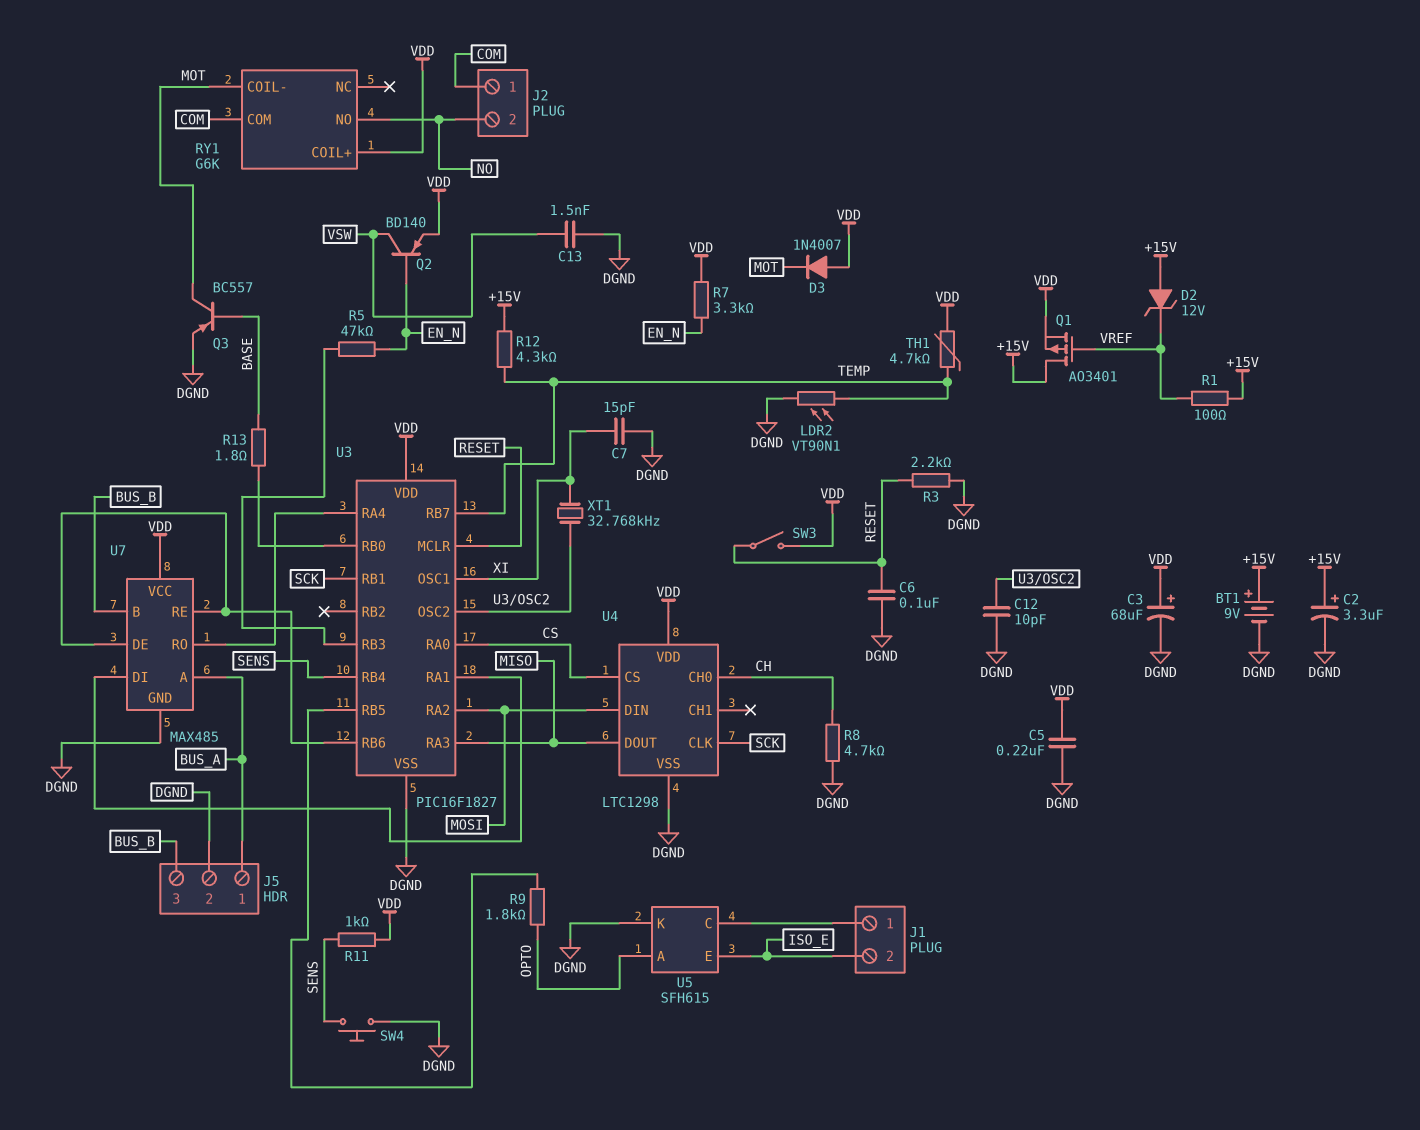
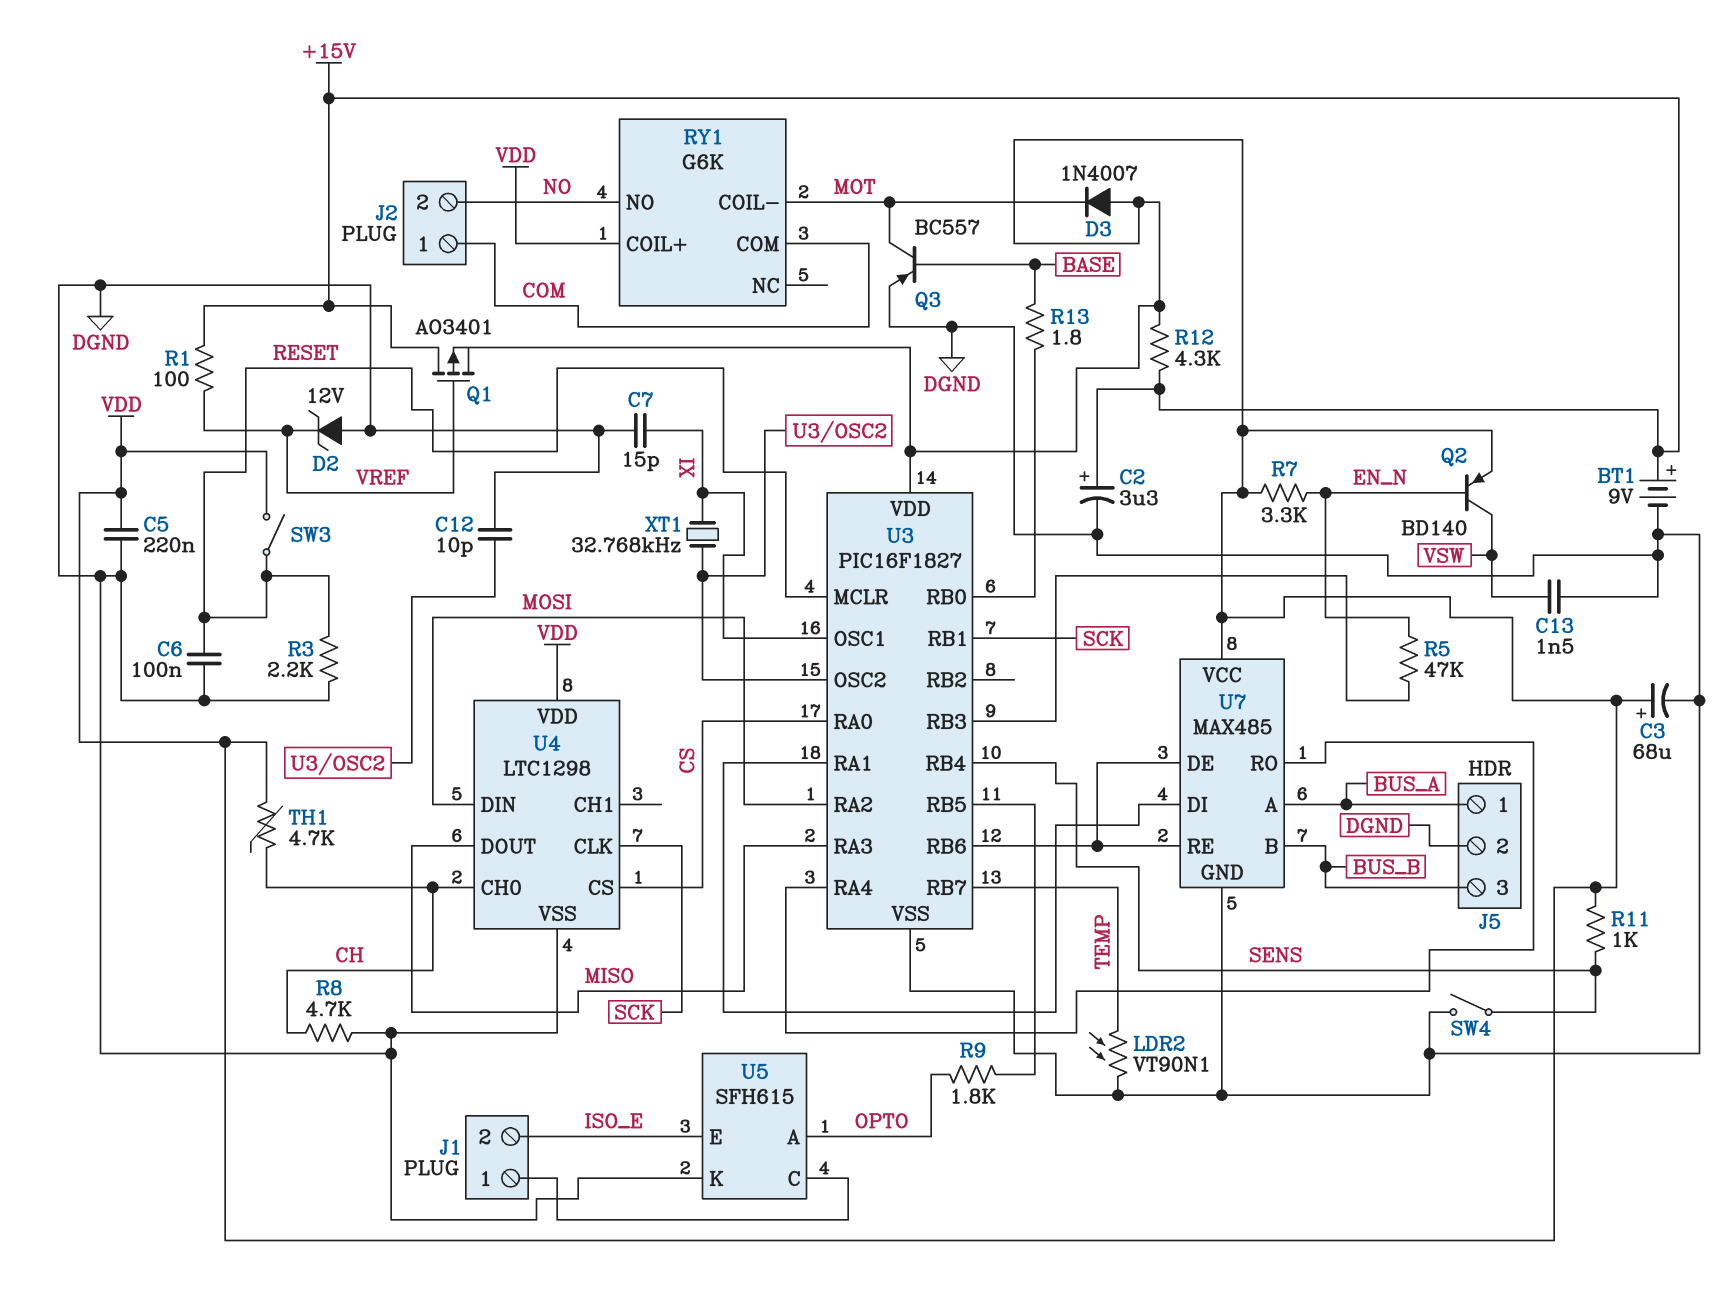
D2: zener 12V (A +15V, K VREF) -> zener 12V (A DGND, K VREF)
R12: 4.3k (+15V, TEMP) -> 4.3k (+15V, VDD)
SW4: button (DGND, SENS) -> switch (DGND, SENS)
TH1: 4.7k (TEMP, VDD) -> 4.7k (CH, VDD)

